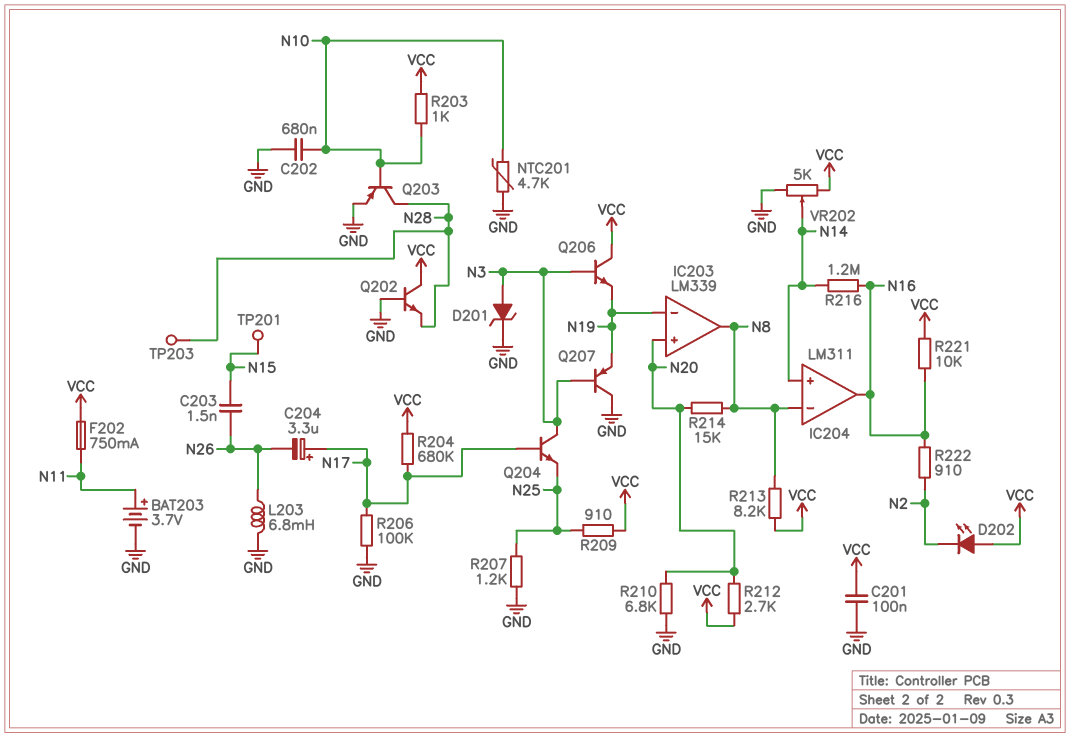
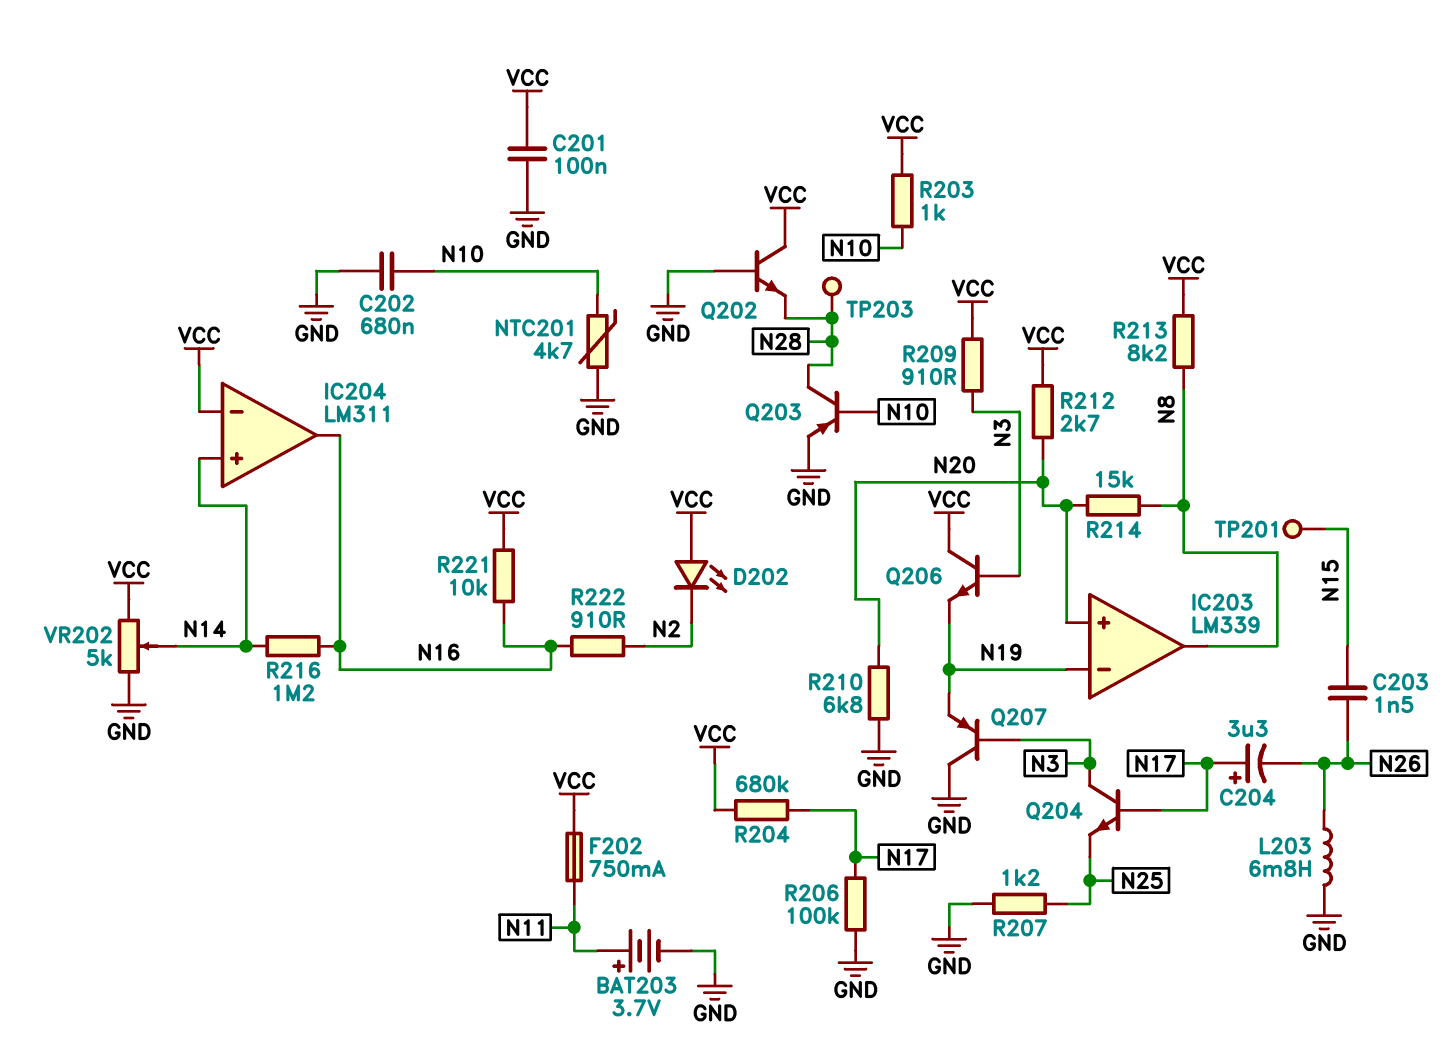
D201: zener (A N3, K GND) -> none
IC204 pin in-: N8 -> VCC
R209: 910 (N25, VCC) -> 910 (N3, VCC)

